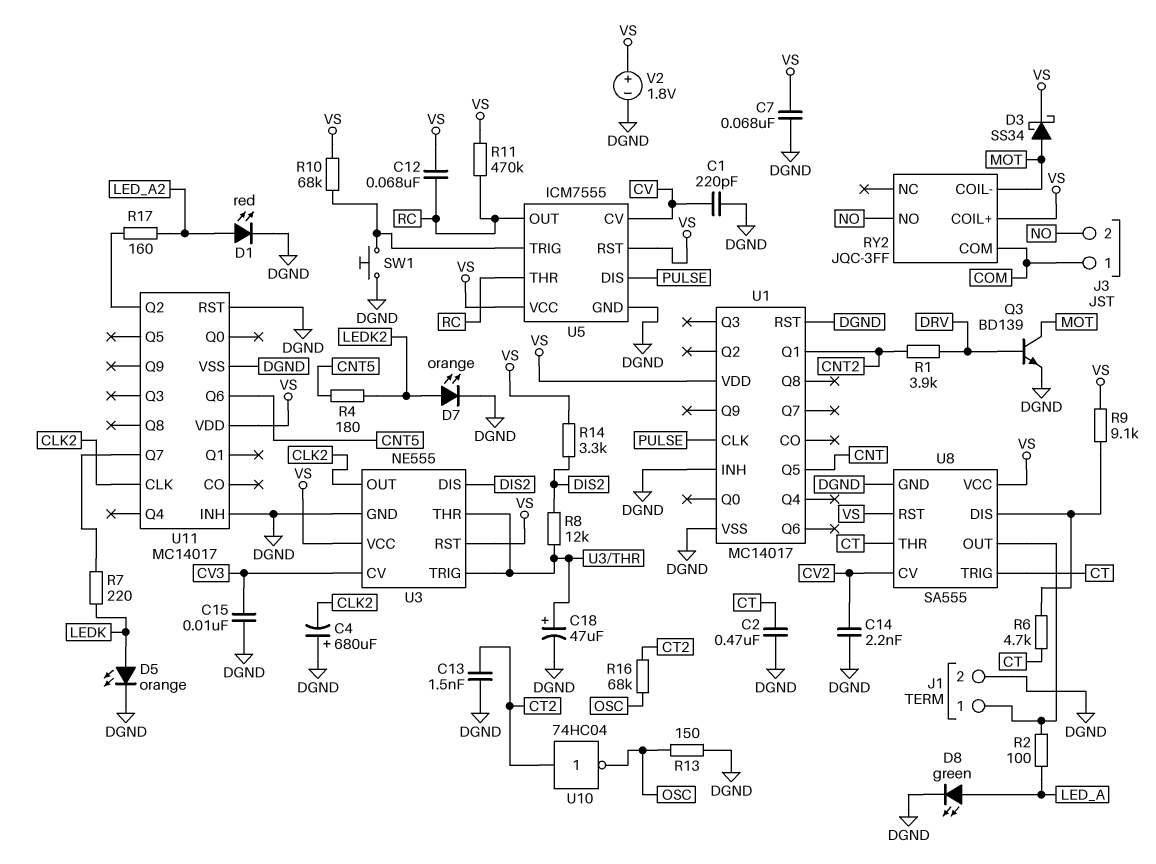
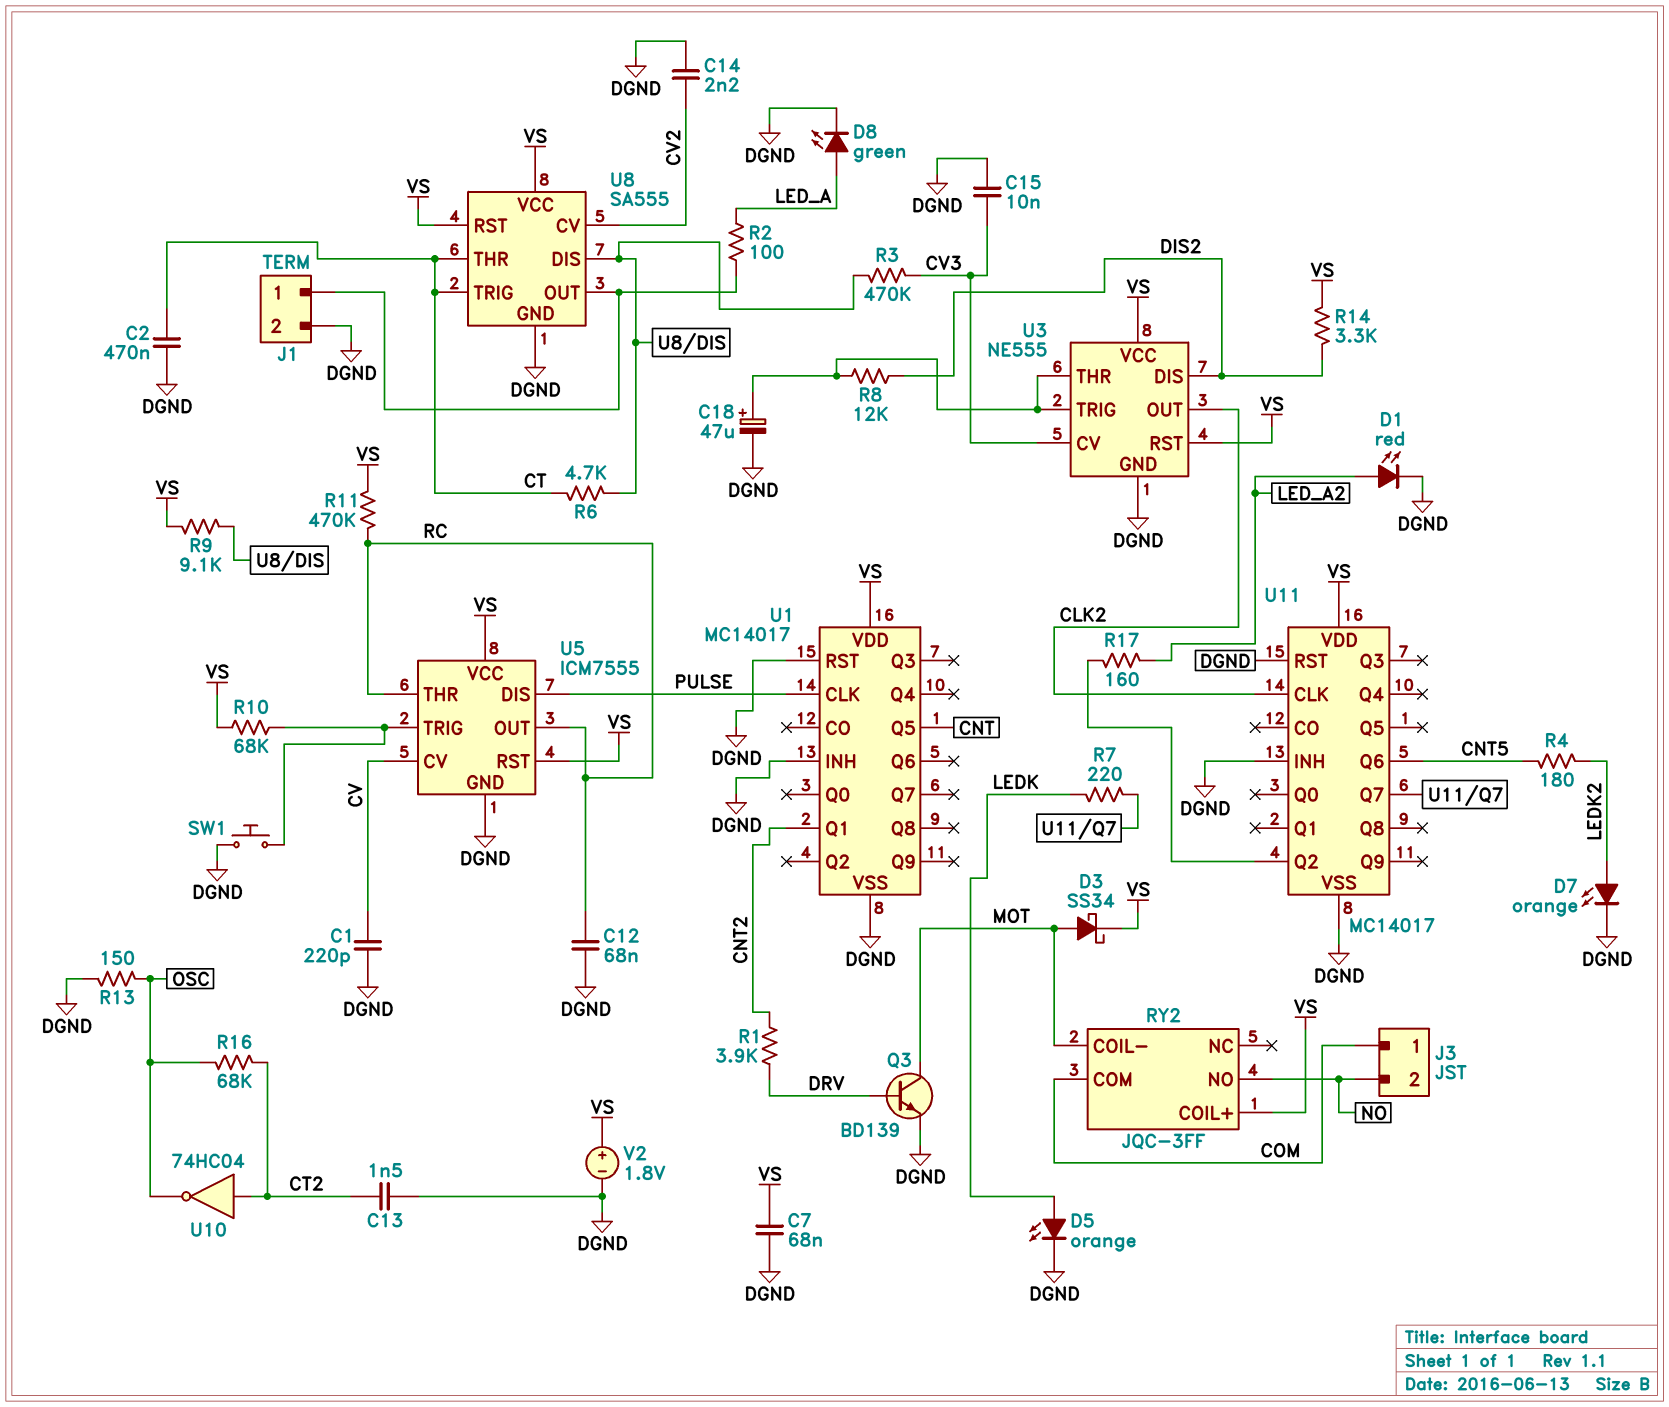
C4: 680uF (plus DGND, minus CLK2) -> none
C12: 68nF (RC, VS) -> 68nF (DGND, RC)
R3: none -> 470k (CV3, U8/DIS)

